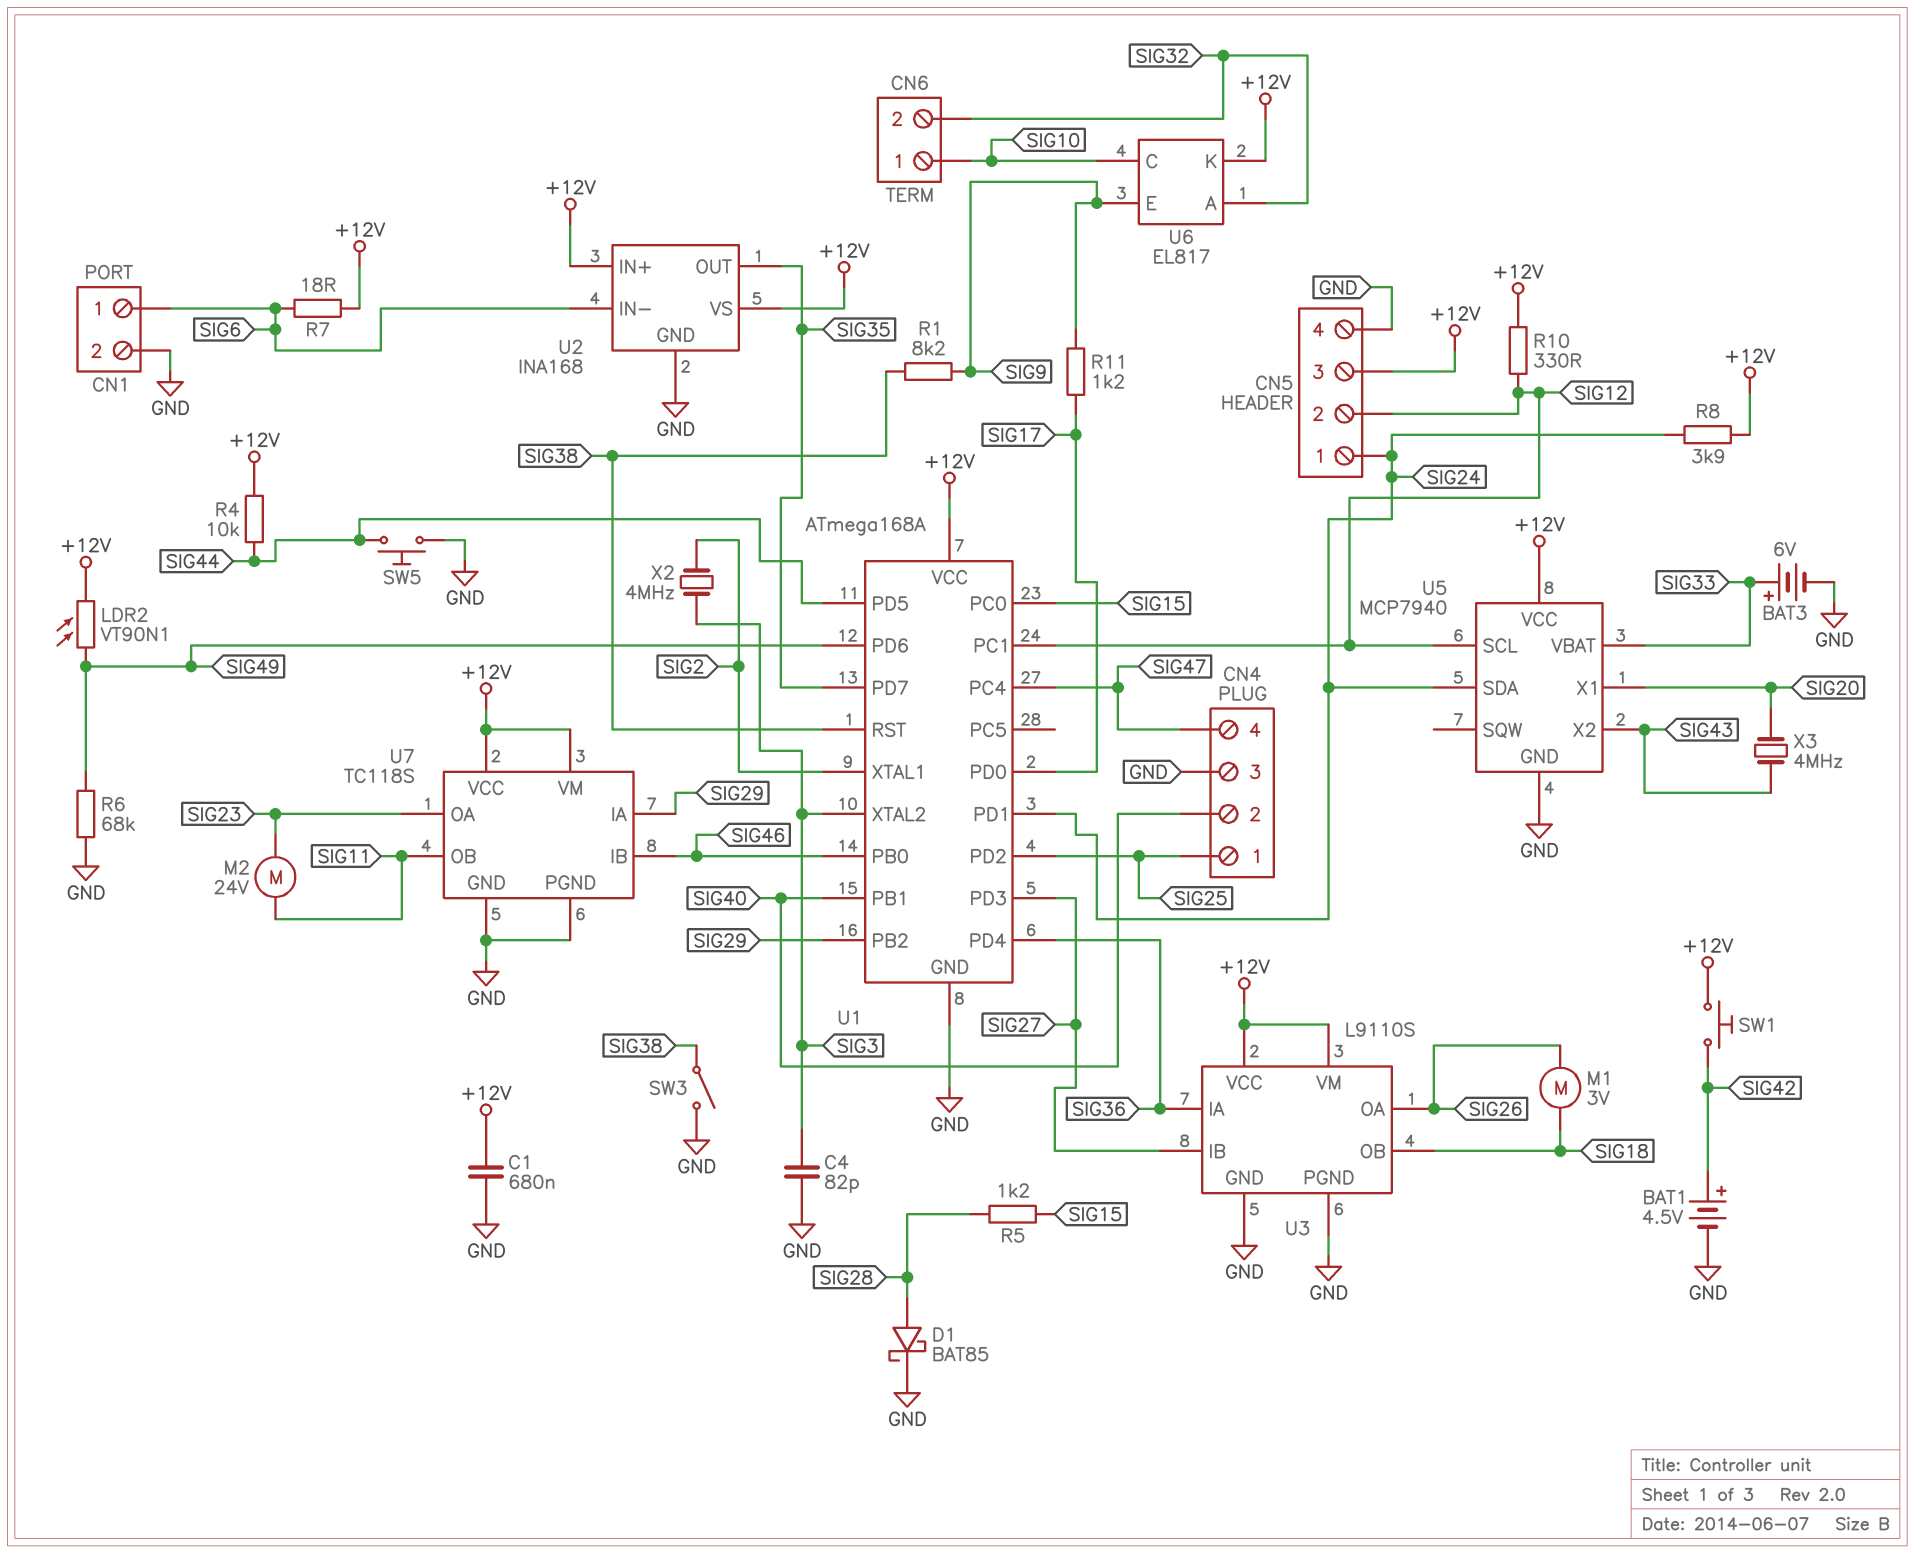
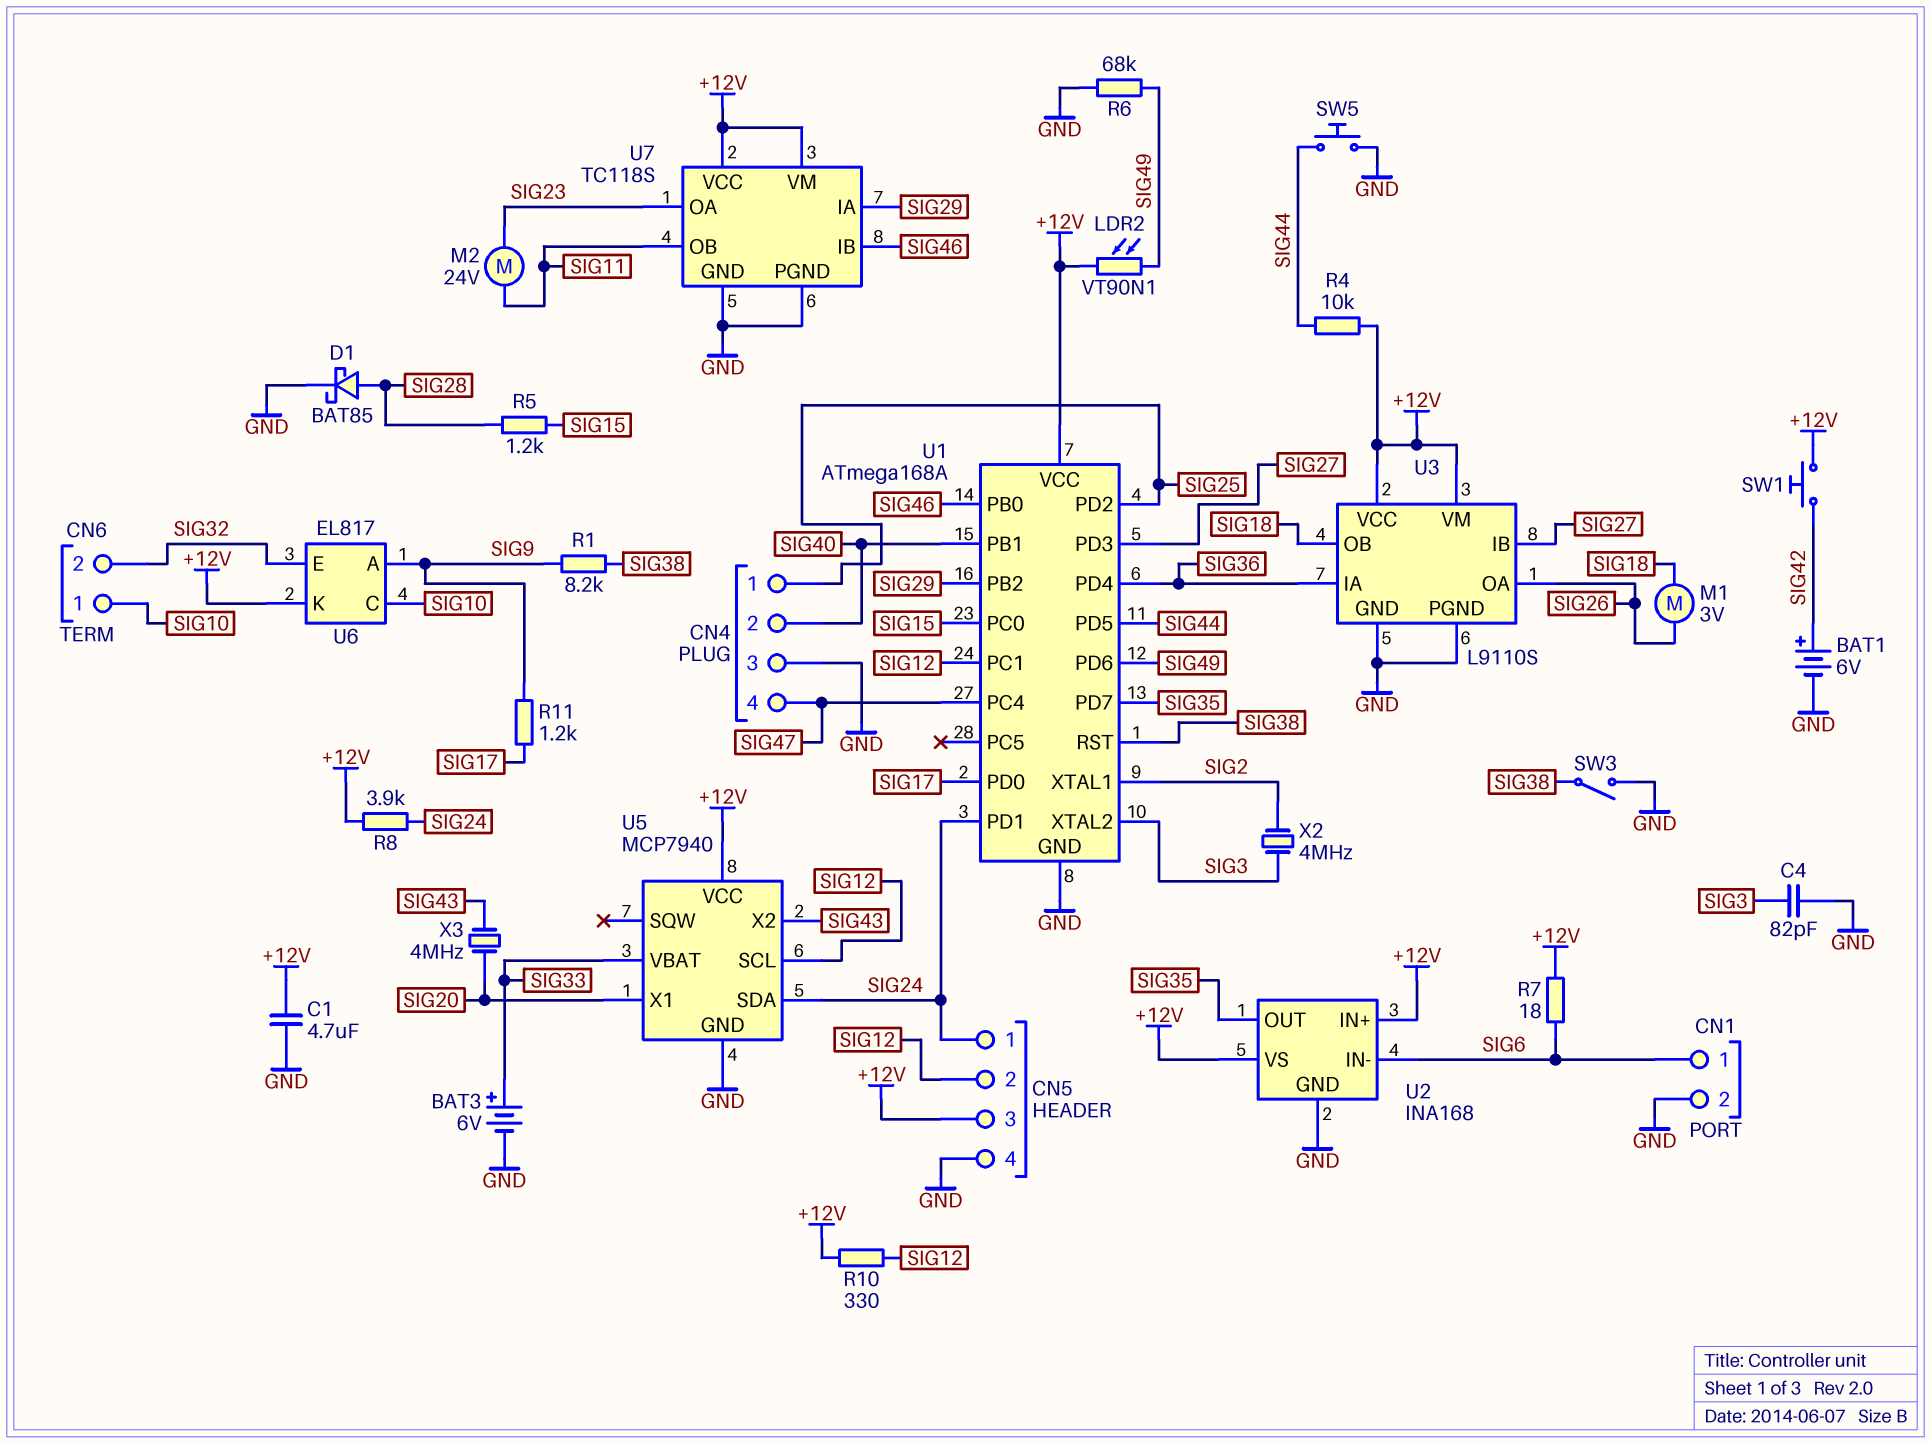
BAT1: 4.5V (plus SIG42, minus GND) -> 6V (plus SIG42, minus GND)
C1: 680nF (+12V, GND) -> 4.7uF (+12V, GND)
U6 pin A: SIG32 -> SIG9
U6 pin E: SIG9 -> SIG32

